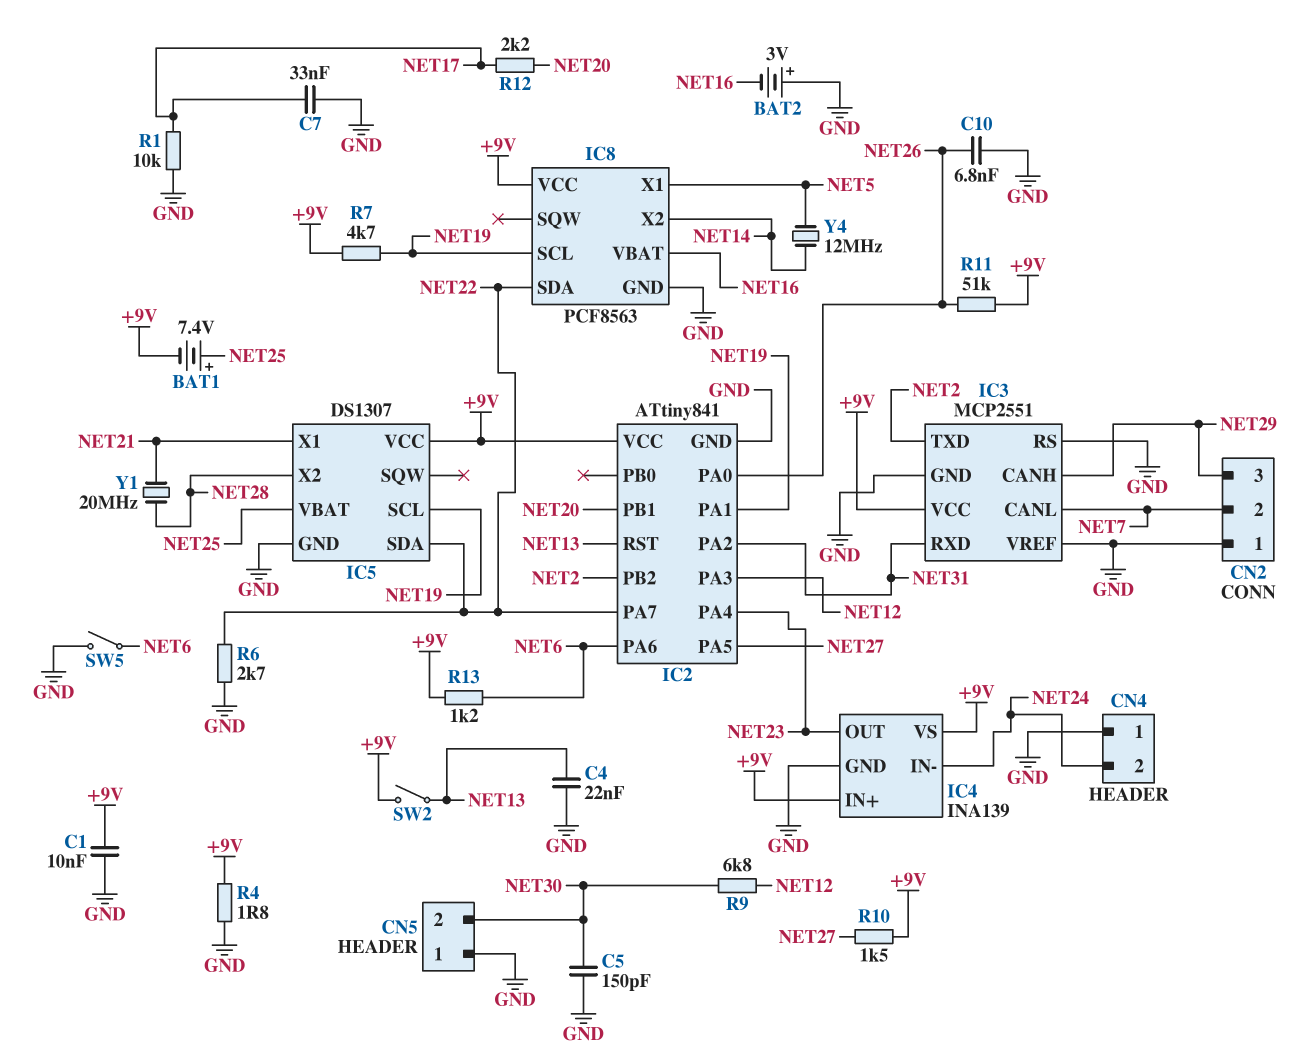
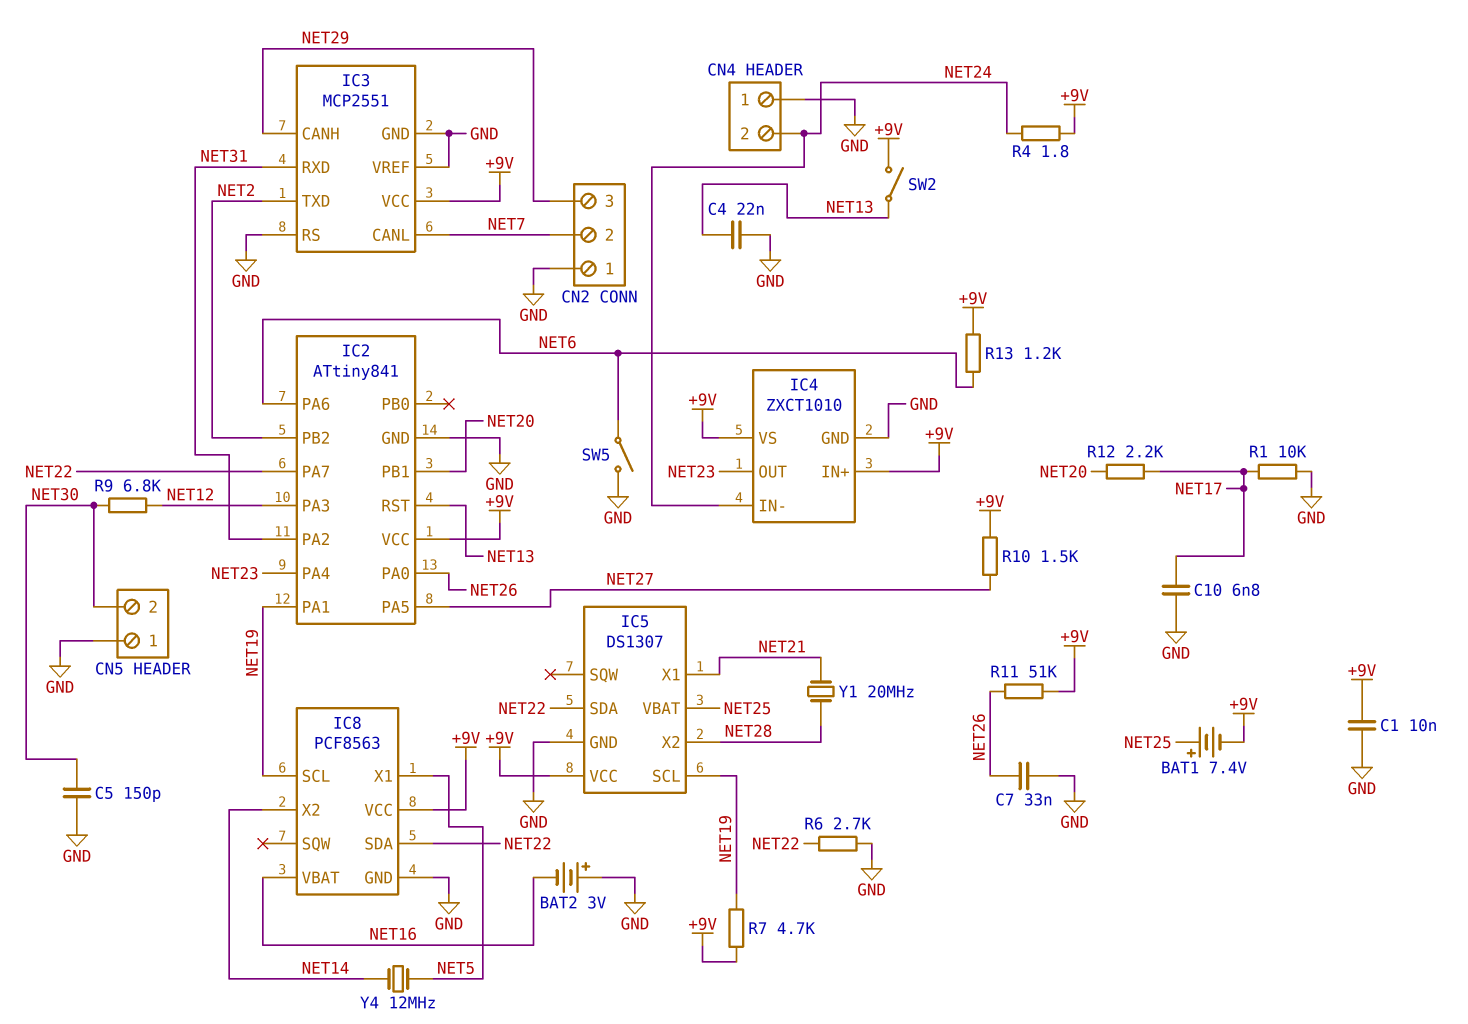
C7: 33nF (GND, NET17) -> 33nF (GND, NET26)
C10: 6.8nF (GND, NET26) -> 6.8nF (GND, NET17)
IC4: INA139 -> ZXCT1010
R4: 1.8 (+9V, GND) -> 1.8 (+9V, NET24)

